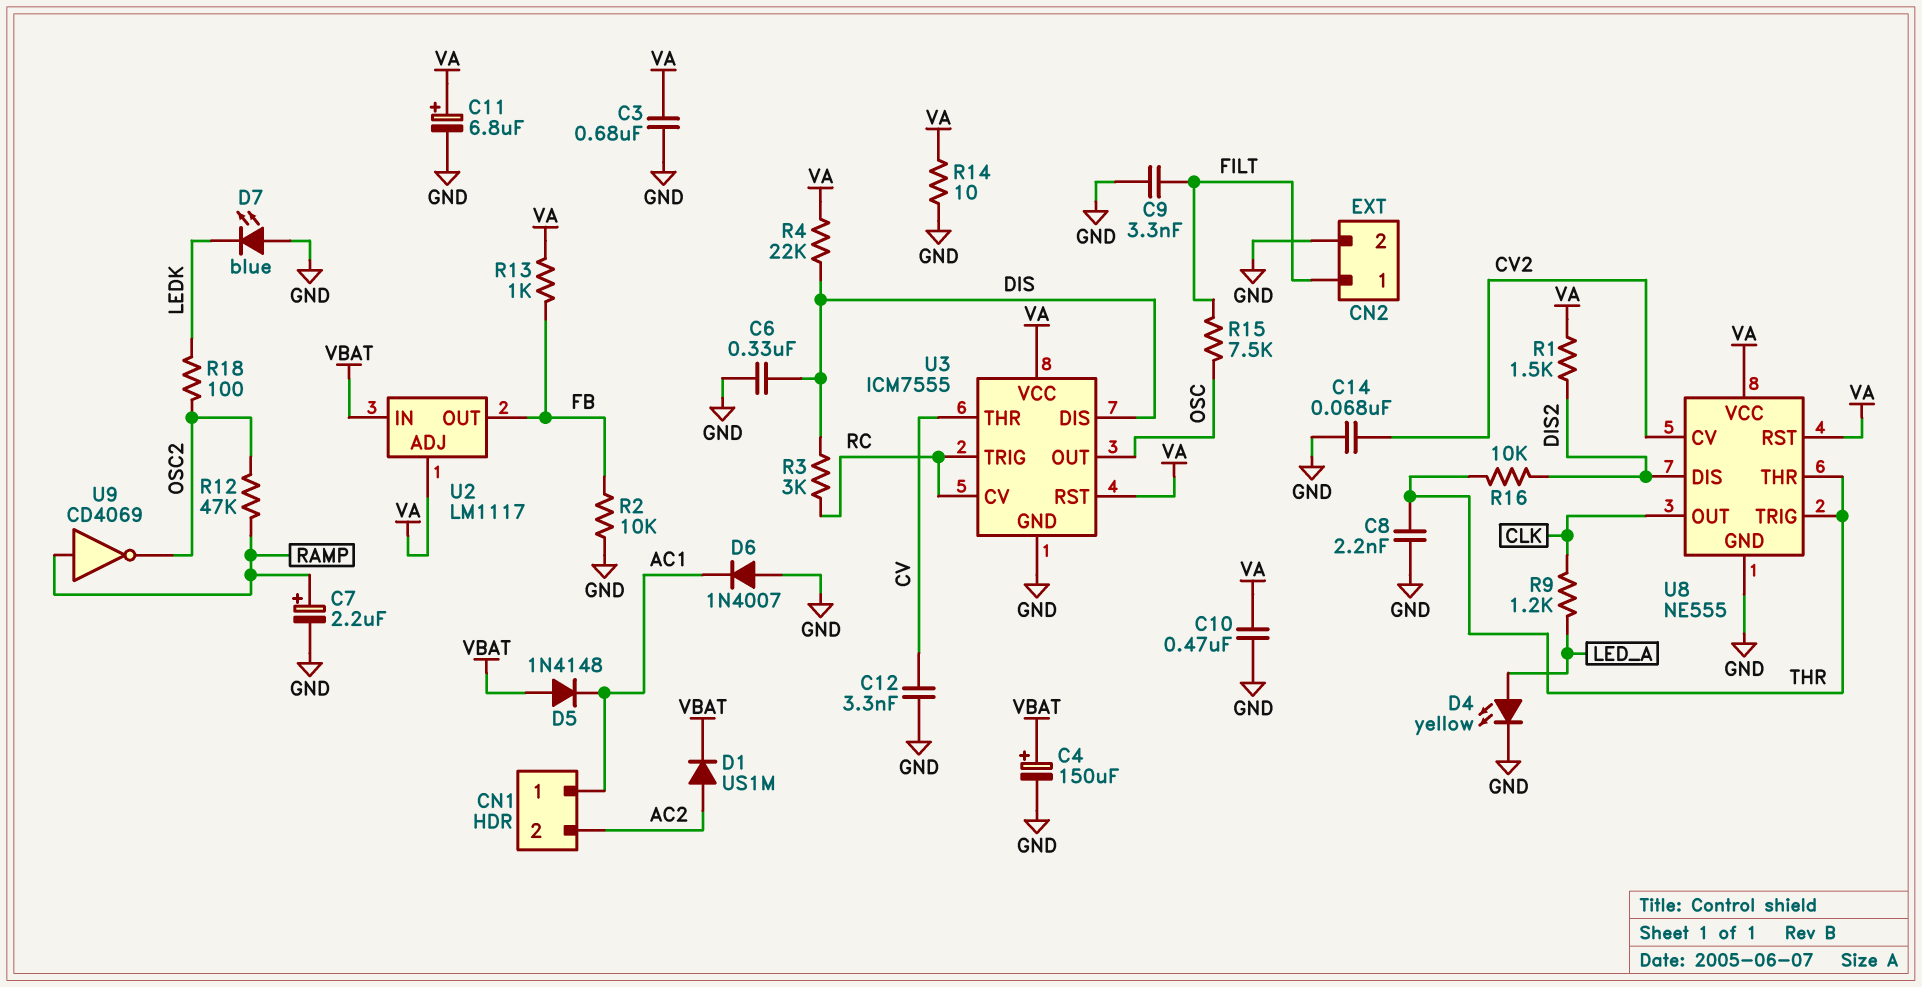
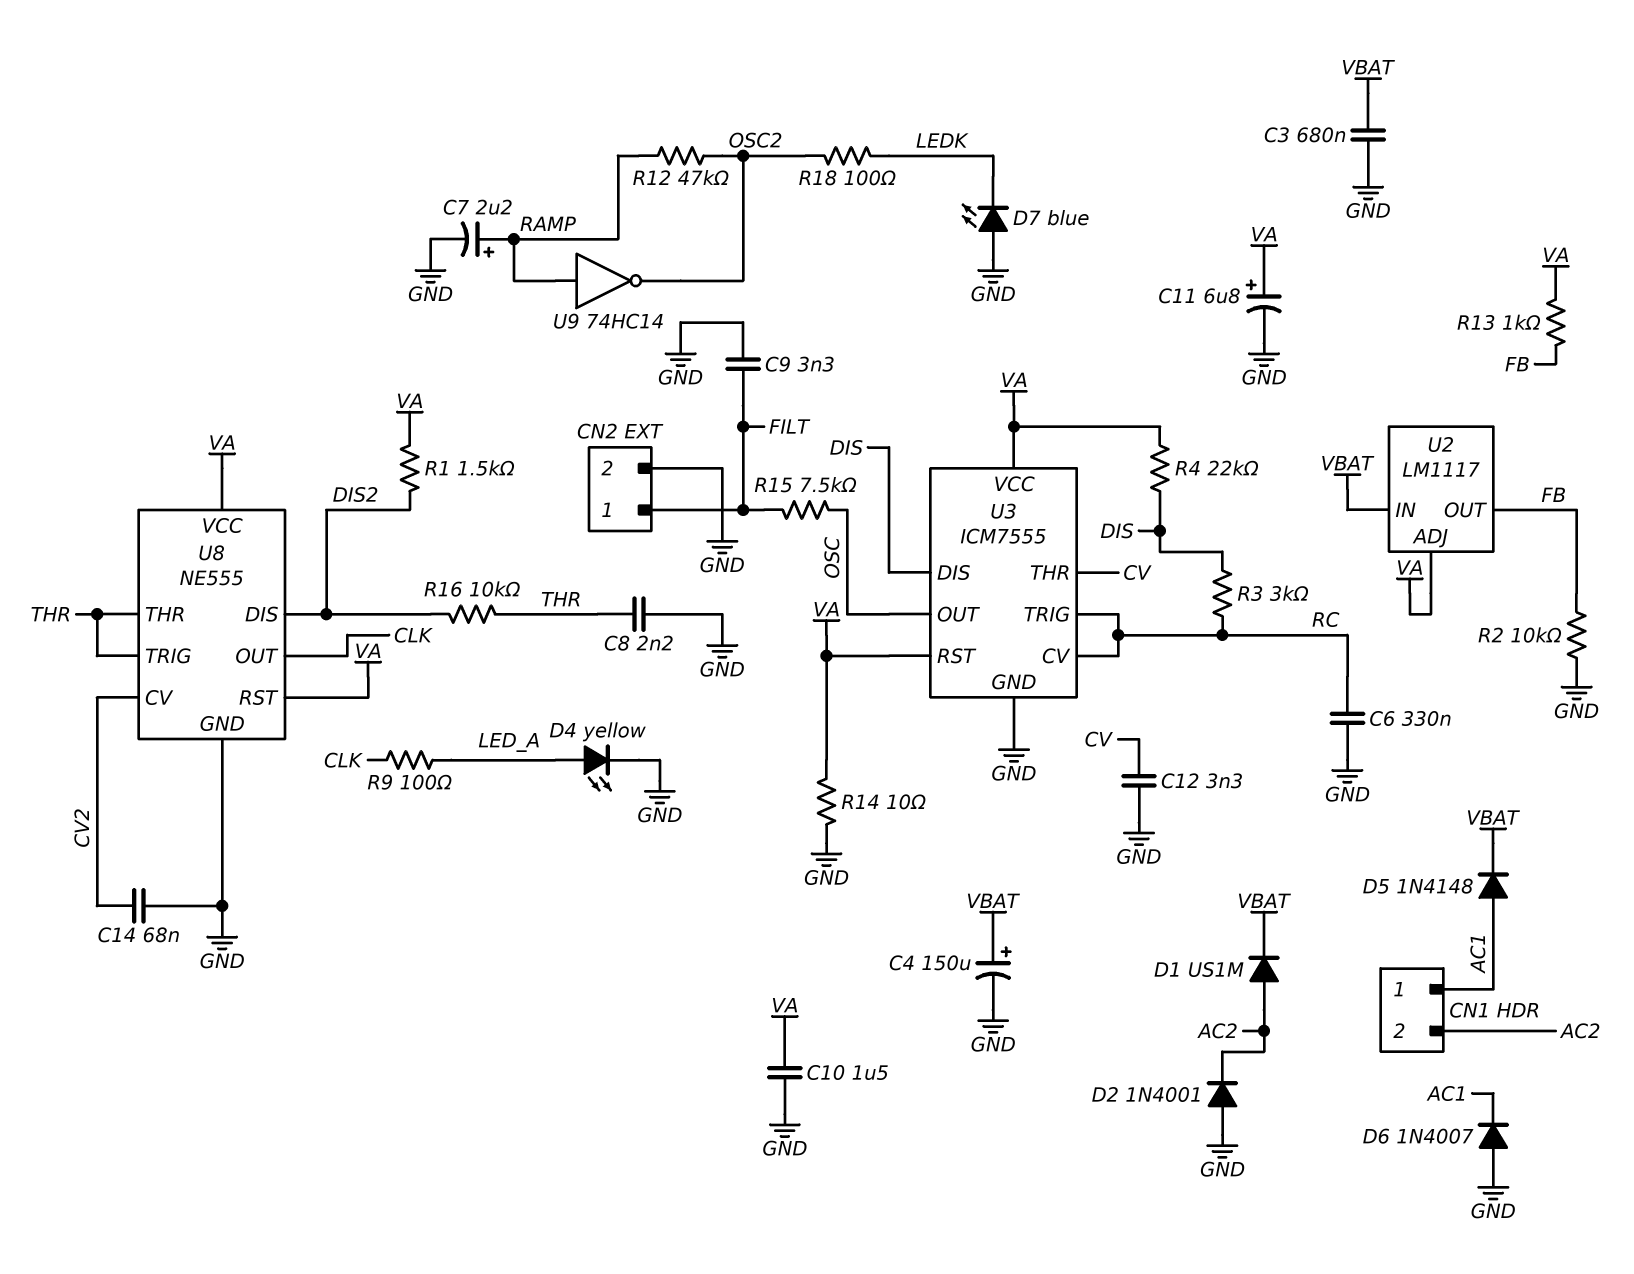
C3: 680nF (GND, VA) -> 680nF (GND, VBAT)
C6: 330nF (DIS, GND) -> 330nF (GND, RC)
C10: 470nF (GND, VA) -> 1.5uF (GND, VA)
D2: none -> diode 1N4001 (A GND, K AC2)
D5: diode 1N4148 (A VBAT, K AC1) -> diode 1N4148 (A AC1, K VBAT)
R9: 1.2k (CLK, LED_A) -> 100 (CLK, LED_A)
U9: NOT CD4069 (in RAMP, out OSC2) -> NOT 74HC14 (in RAMP, out OSC2)

